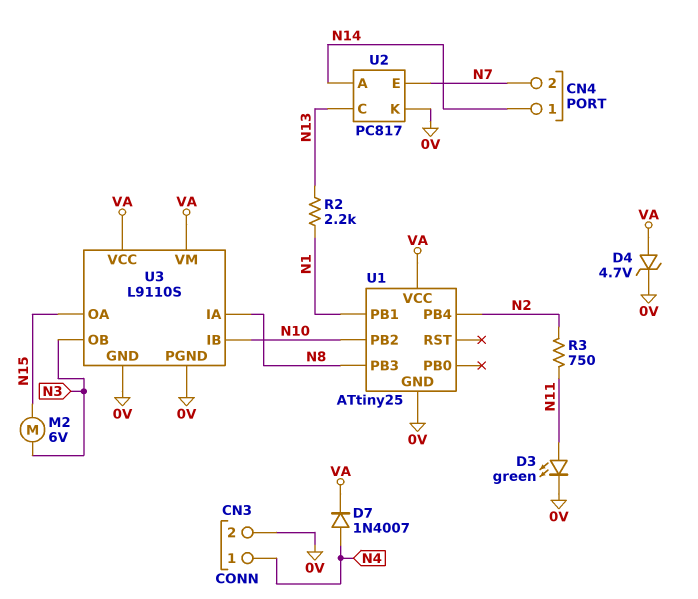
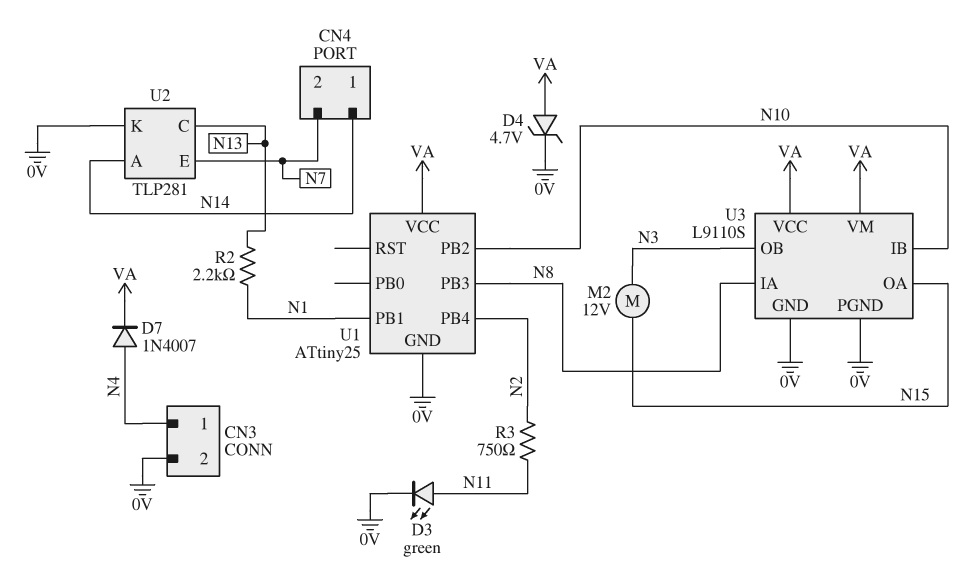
M2: motor 6V (N3, N15) -> motor 12V (N3, N15)
U2: PC817 -> TLP281

